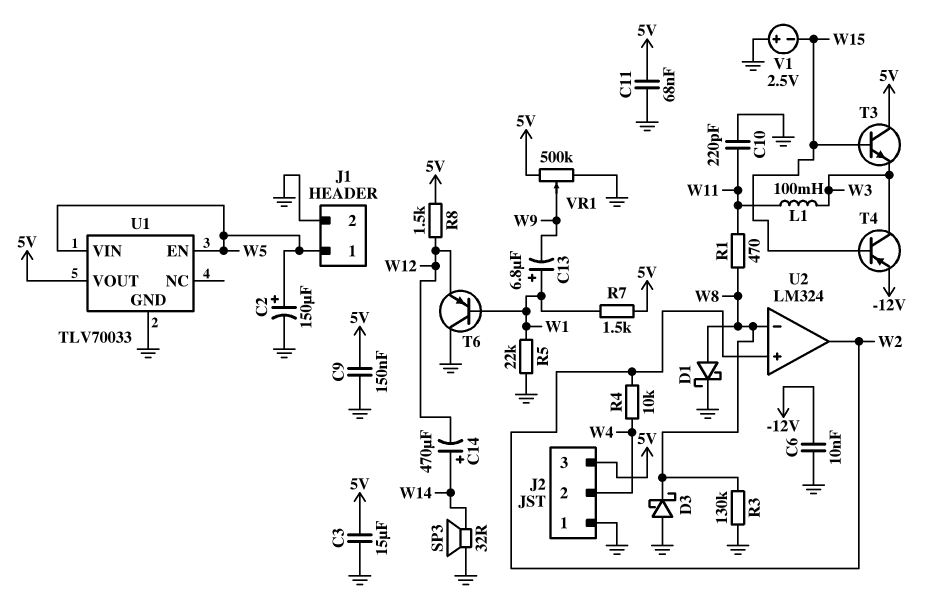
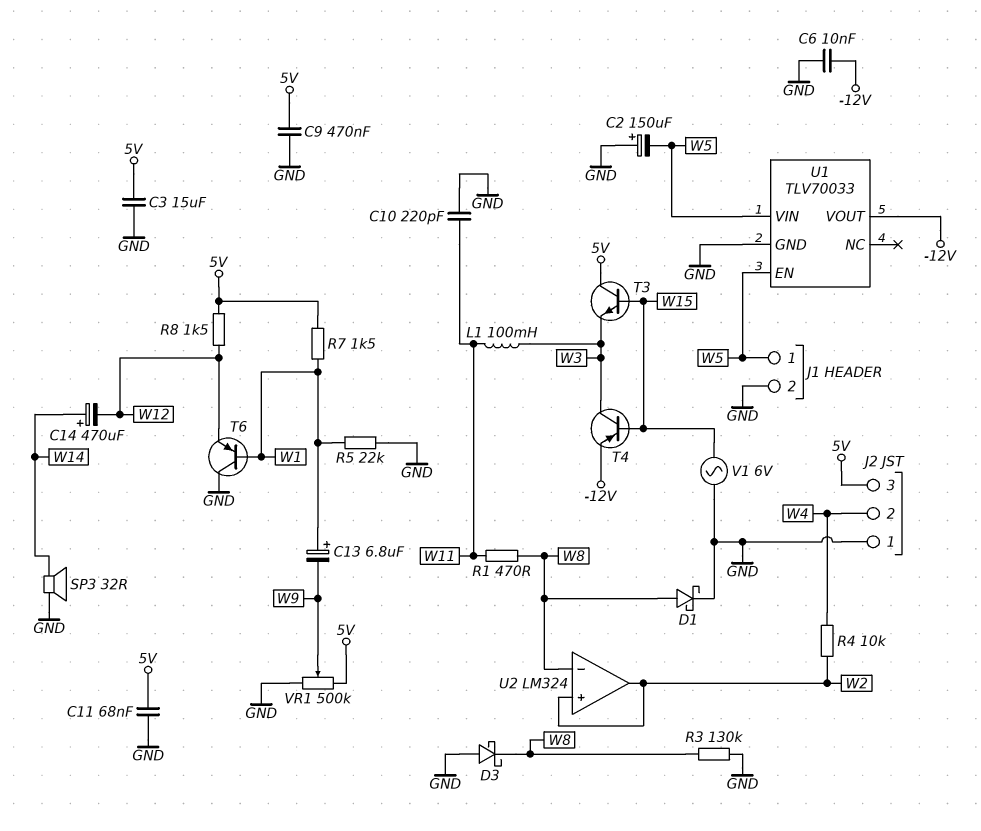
C2: 150uF (plus W5, minus GND) -> 150uF (plus GND, minus W5)
C9: 150nF (5V, GND) -> 470nF (5V, GND)
U1 pin VOUT: 5V -> -12V
V1: 2.5V (plus GND, minus W15) -> AC 6V (GND, W15)

